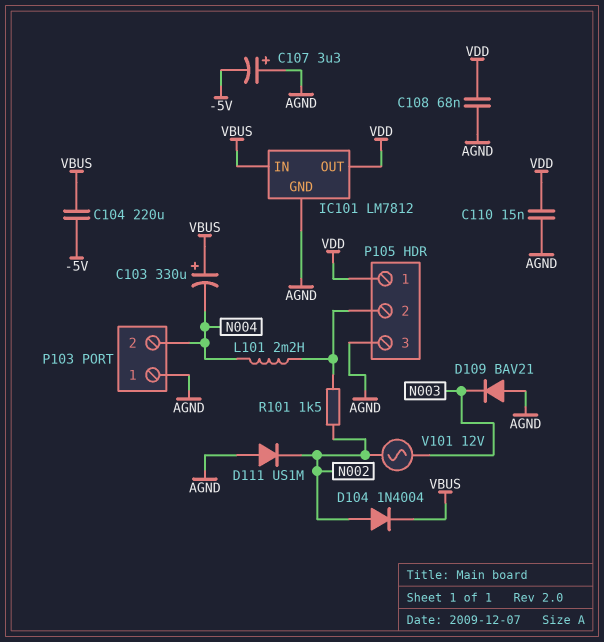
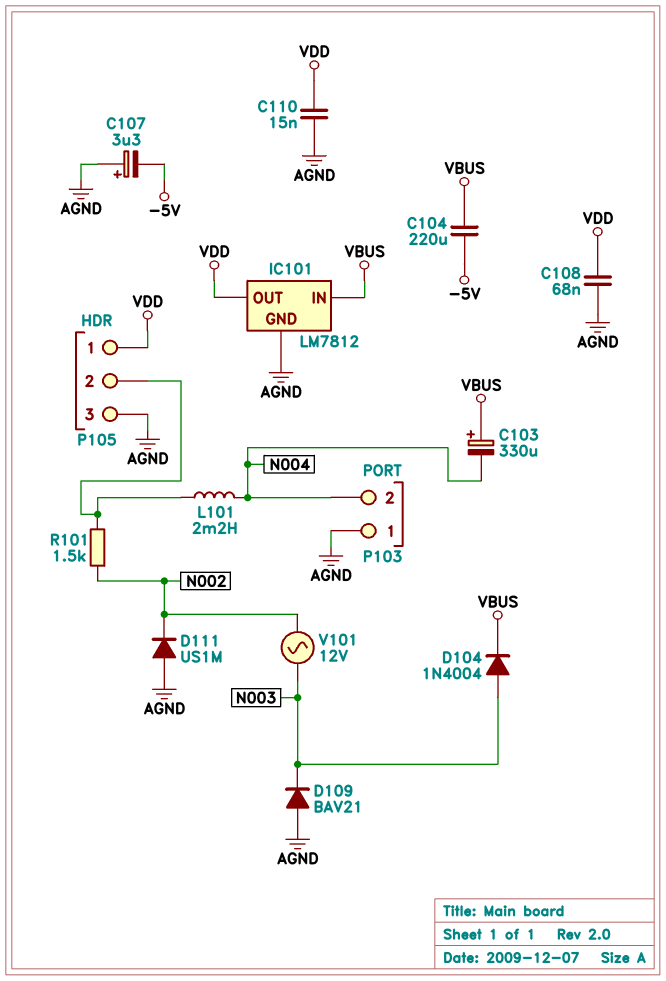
D104: diode 1N4004 (A N002, K VBUS) -> diode 1N4004 (A N003, K VBUS)

